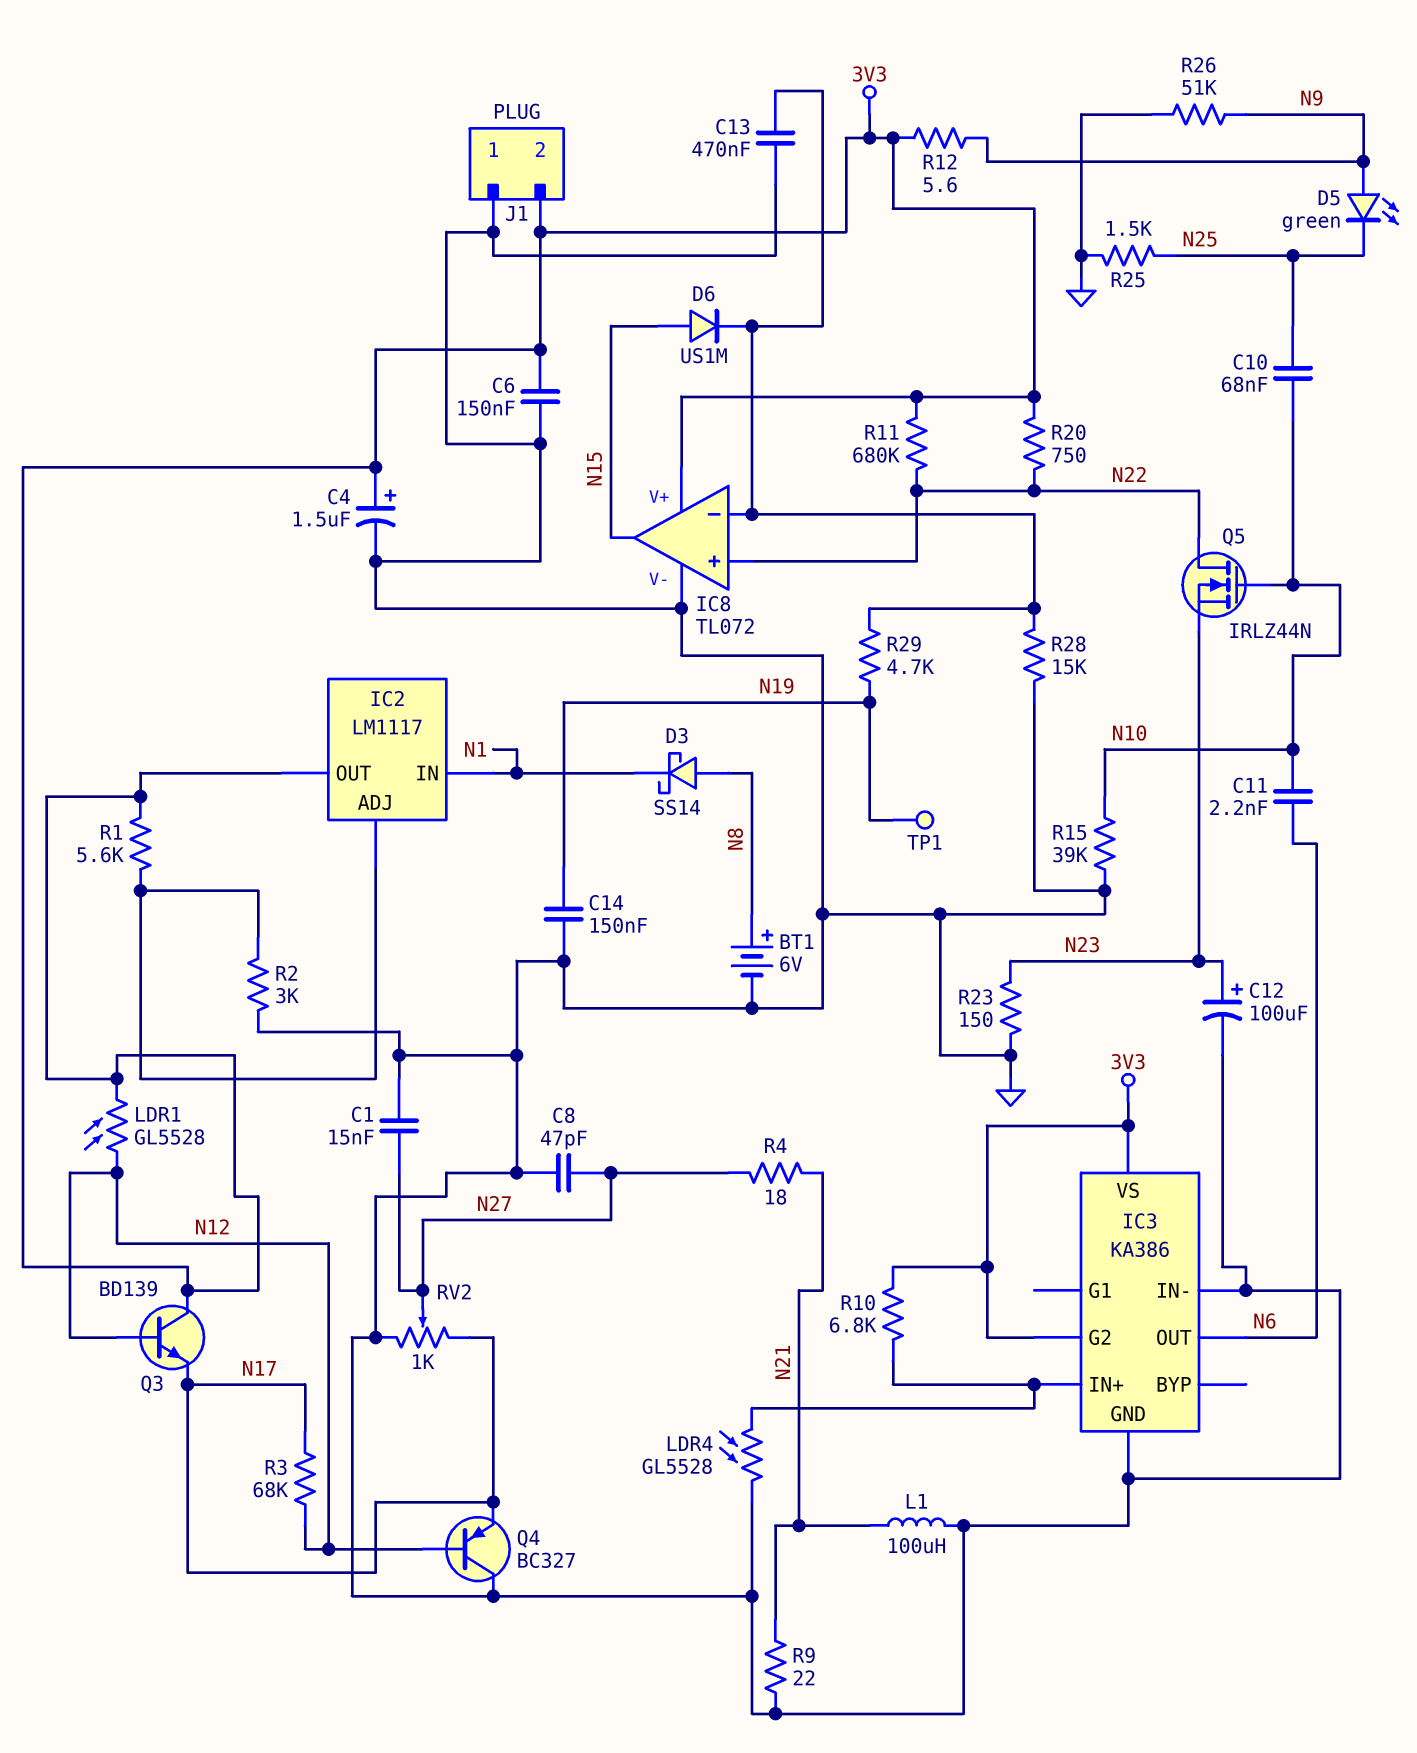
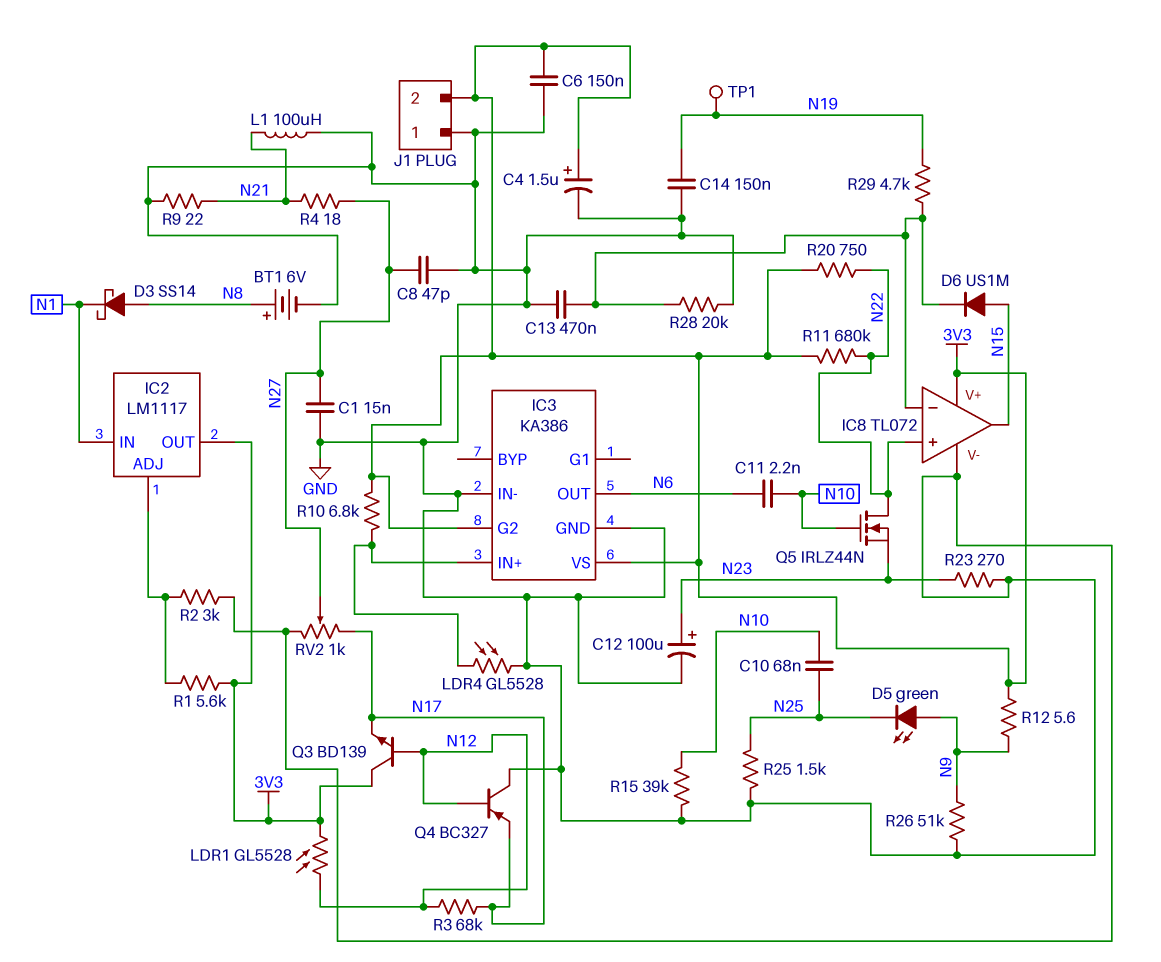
R23: 150 (GND, N23) -> 270 (GND, N23)
R28: 15k (GND, IC8/in-) -> 20k (GND, IC8/in-)

